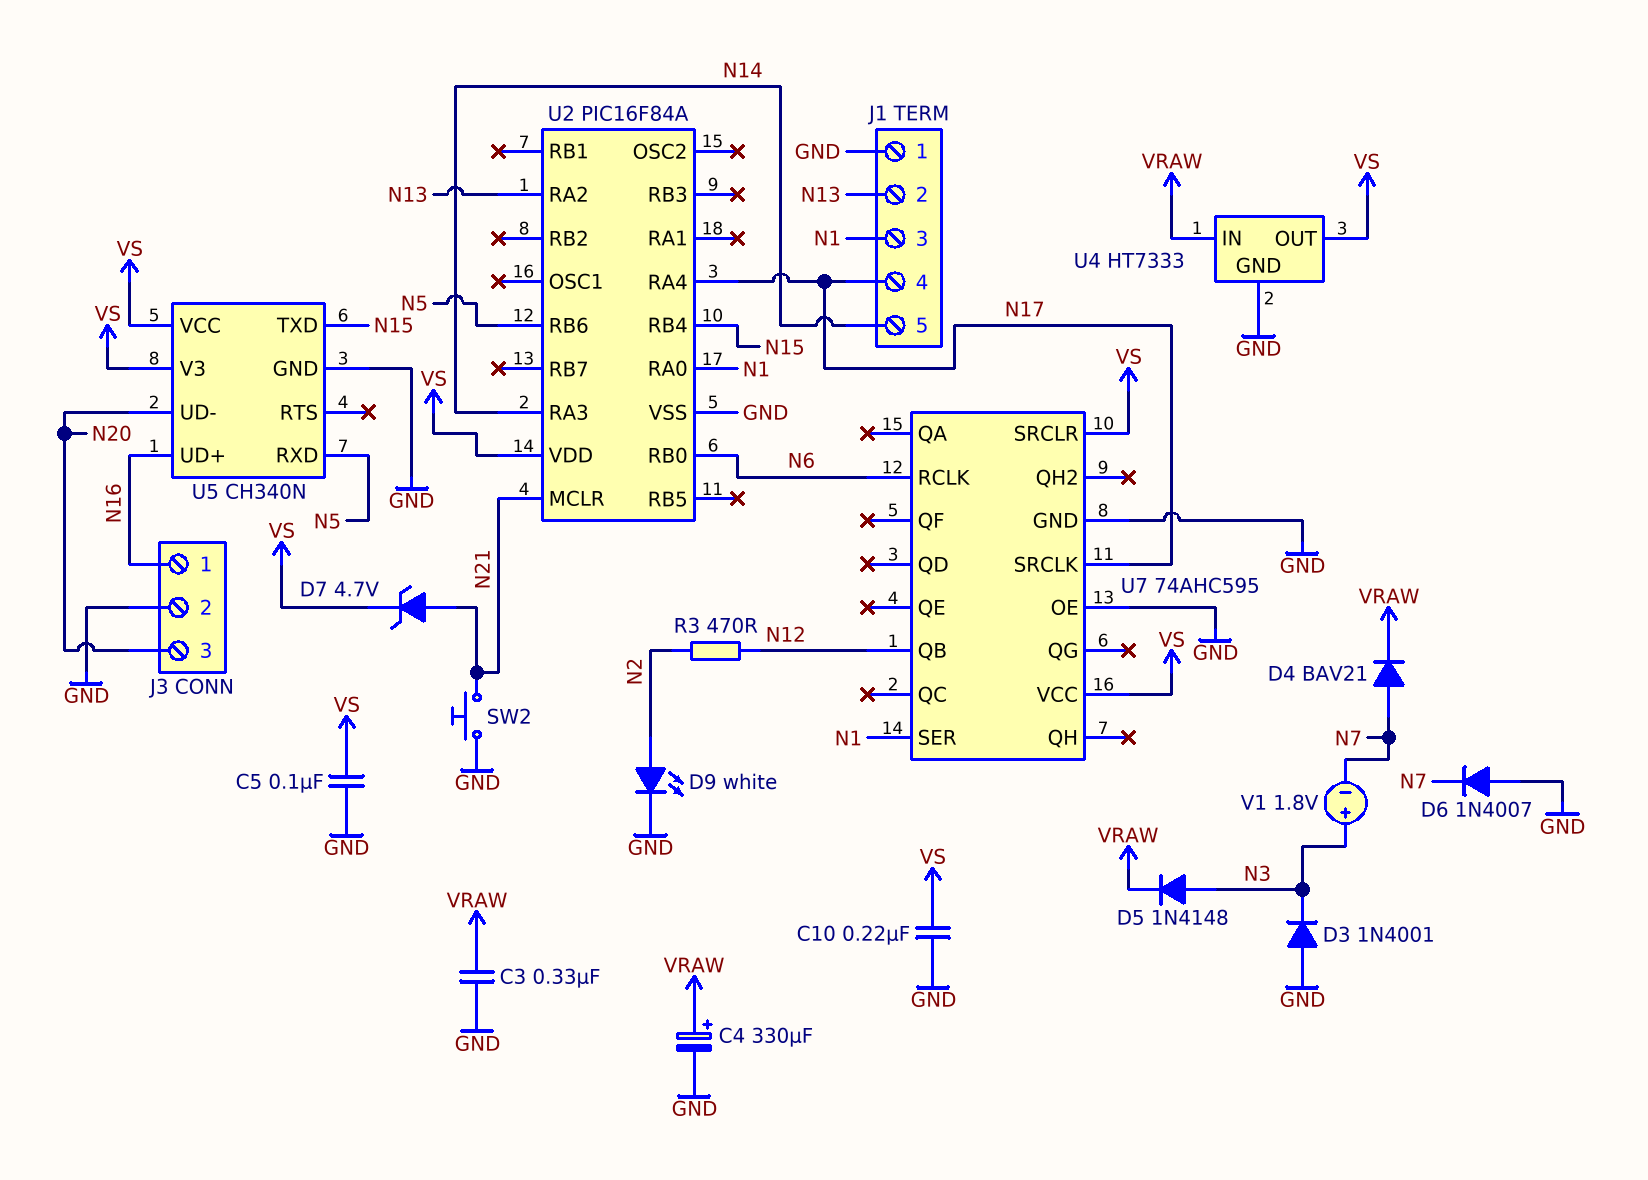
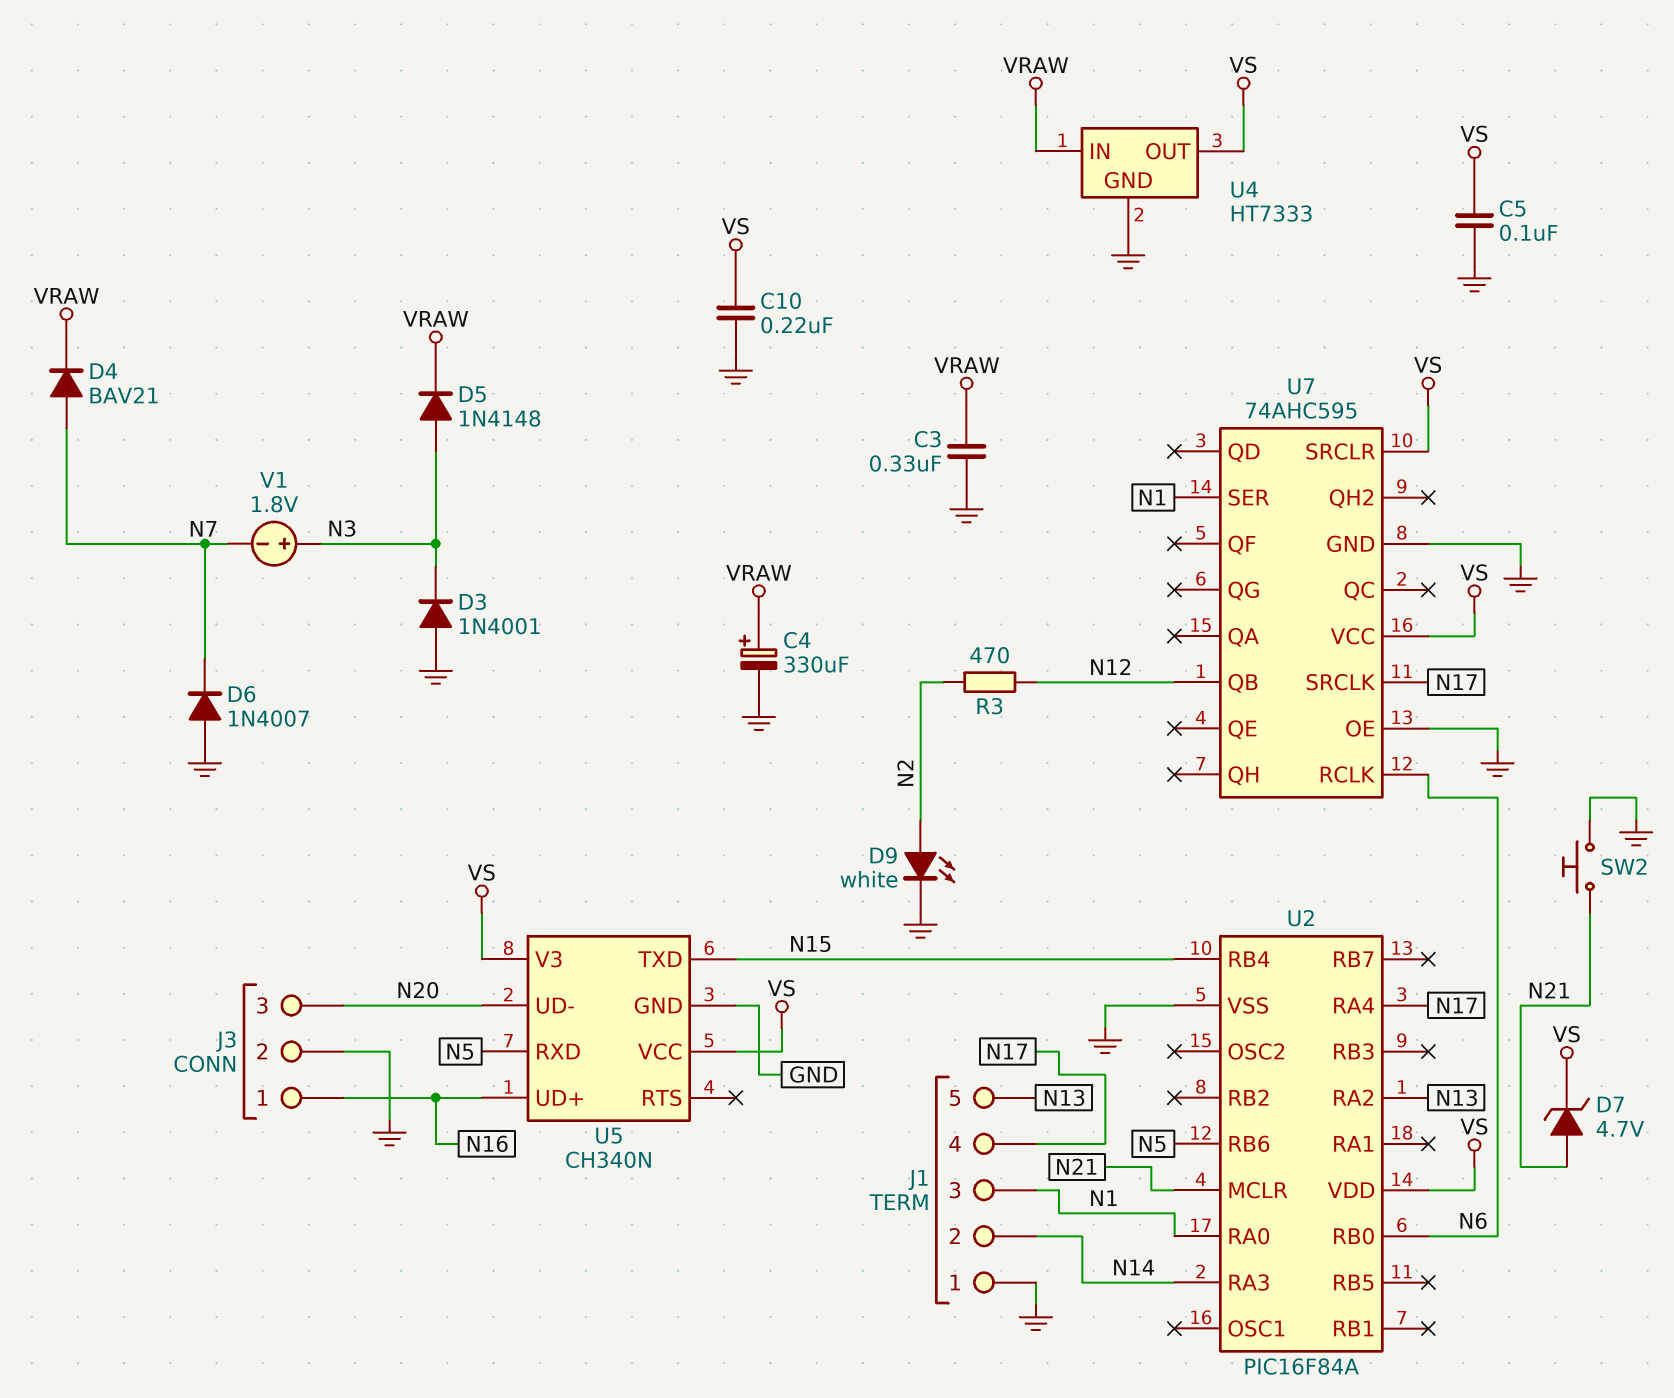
J1 pin 2: N13 -> N14
J1 pin 5: N14 -> N13

